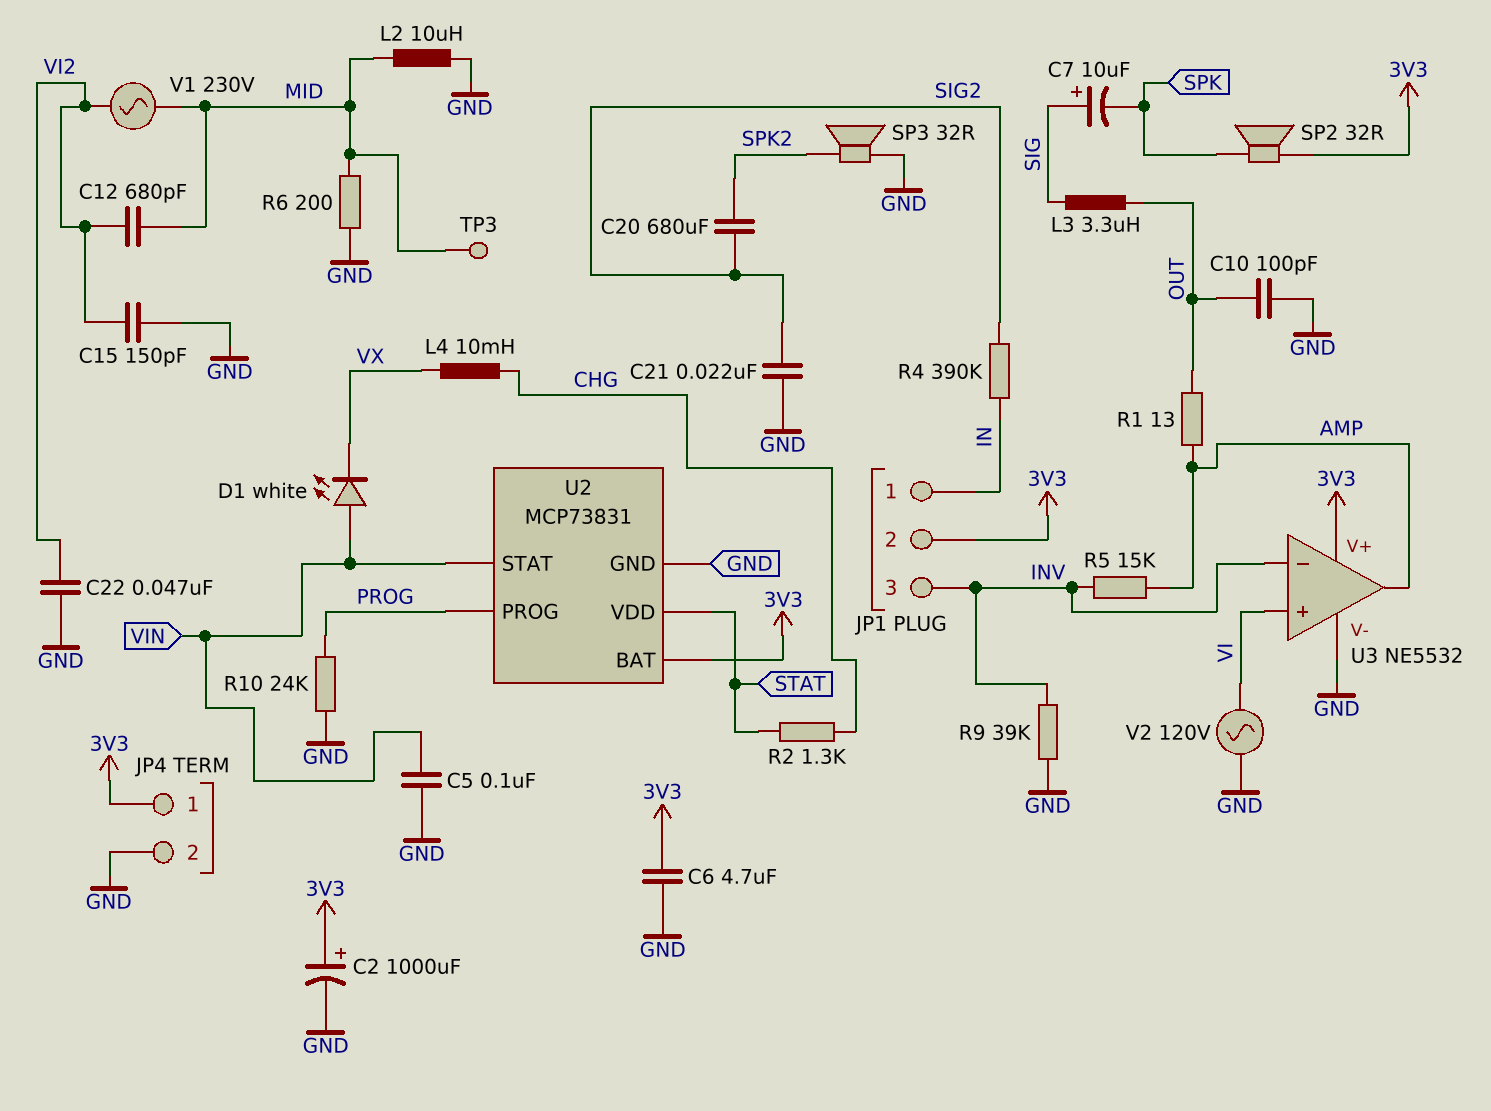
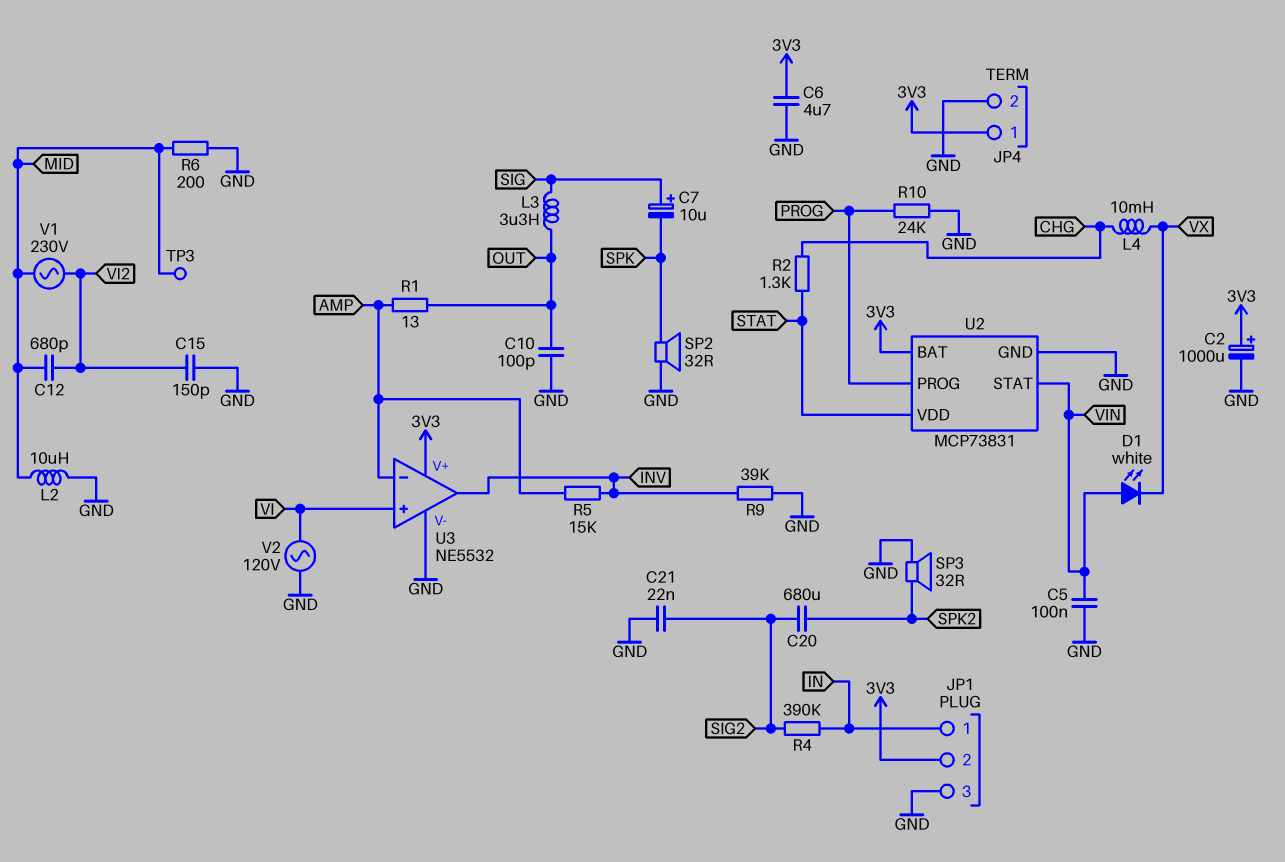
C22: 47nF (GND, VI2) -> none
JP1 pin 3: INV -> GND
SP2: speaker 32R (3V3, SPK) -> speaker 32R (GND, SPK)
U3 pin in-: INV -> AMP
U3 pin out: AMP -> INV

